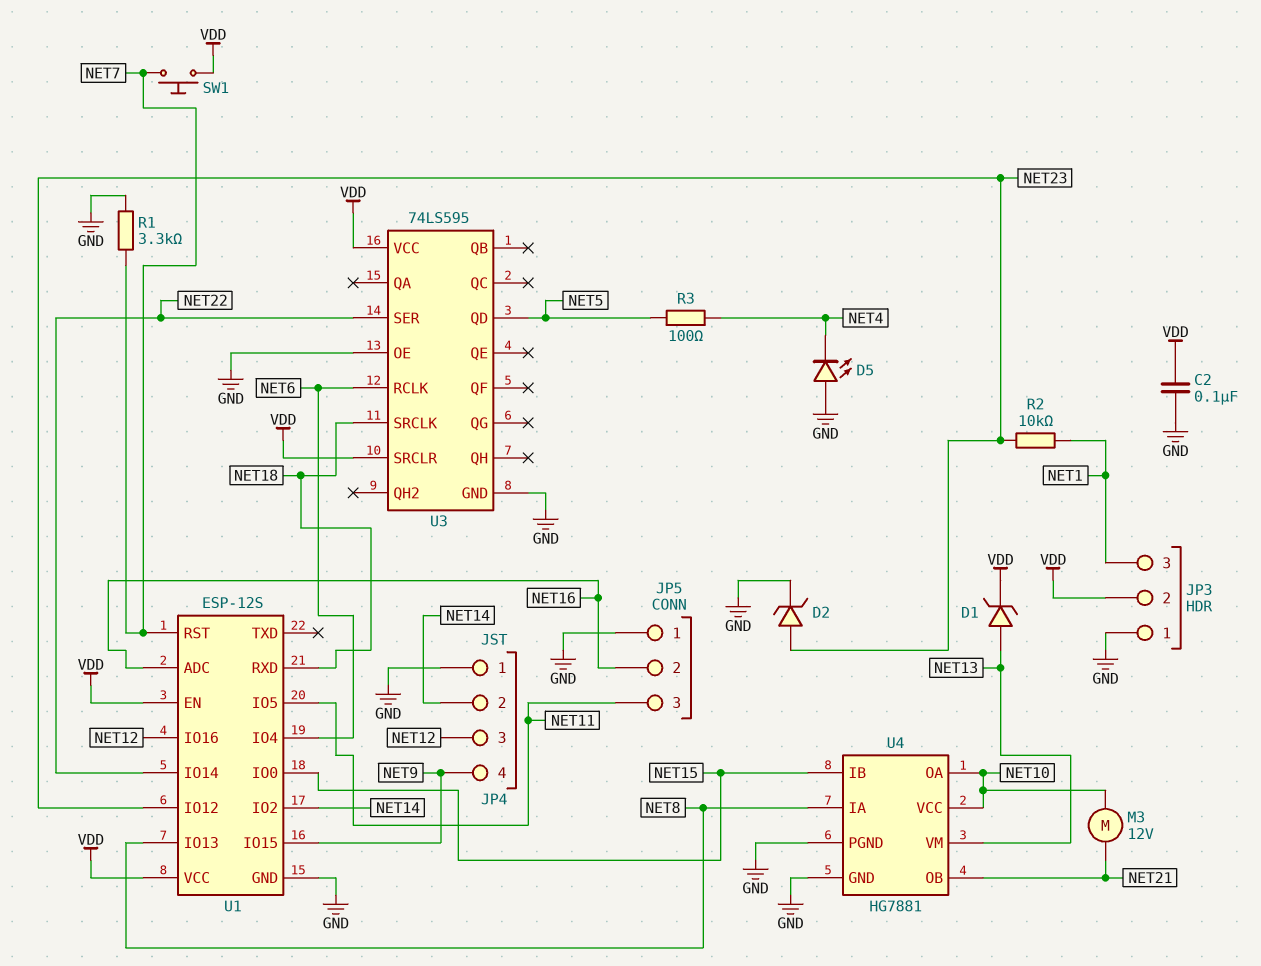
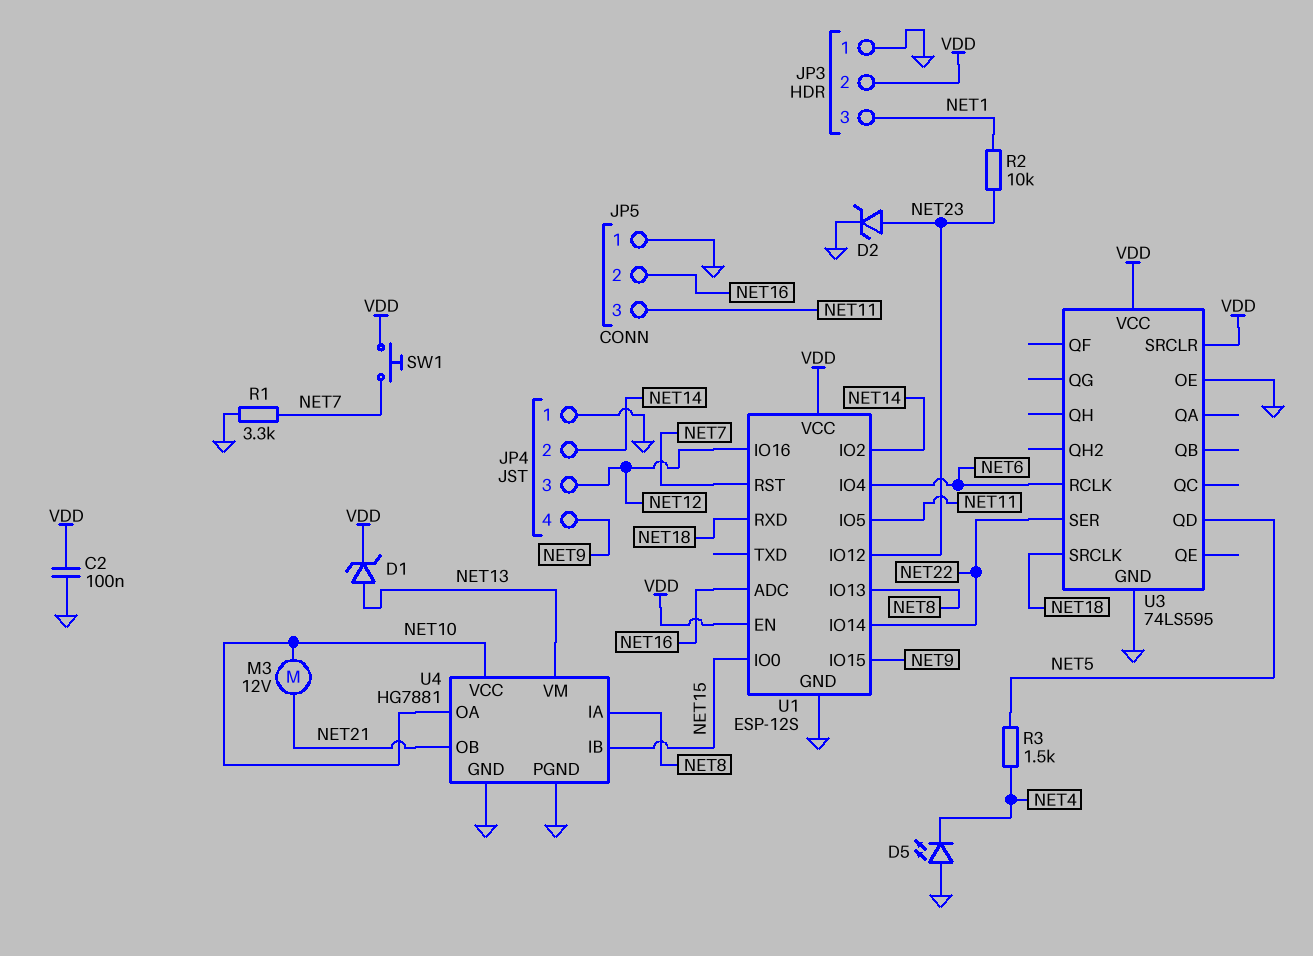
R3: 100 (NET4, NET5) -> 1.5k (NET4, NET5)

